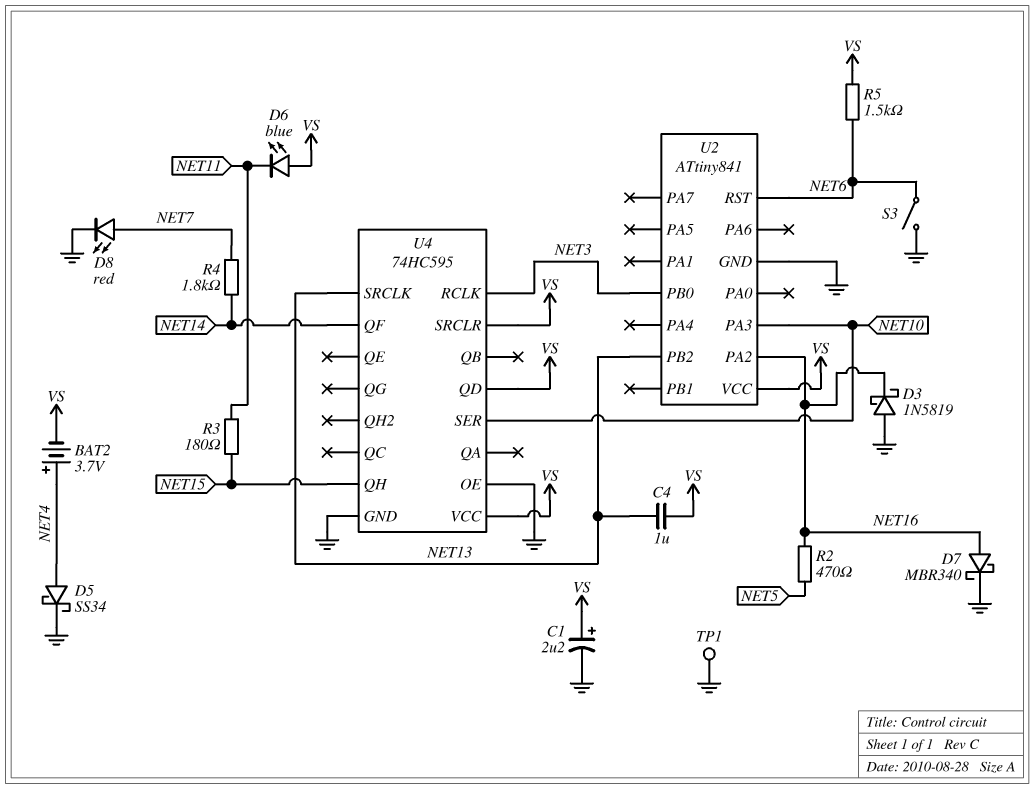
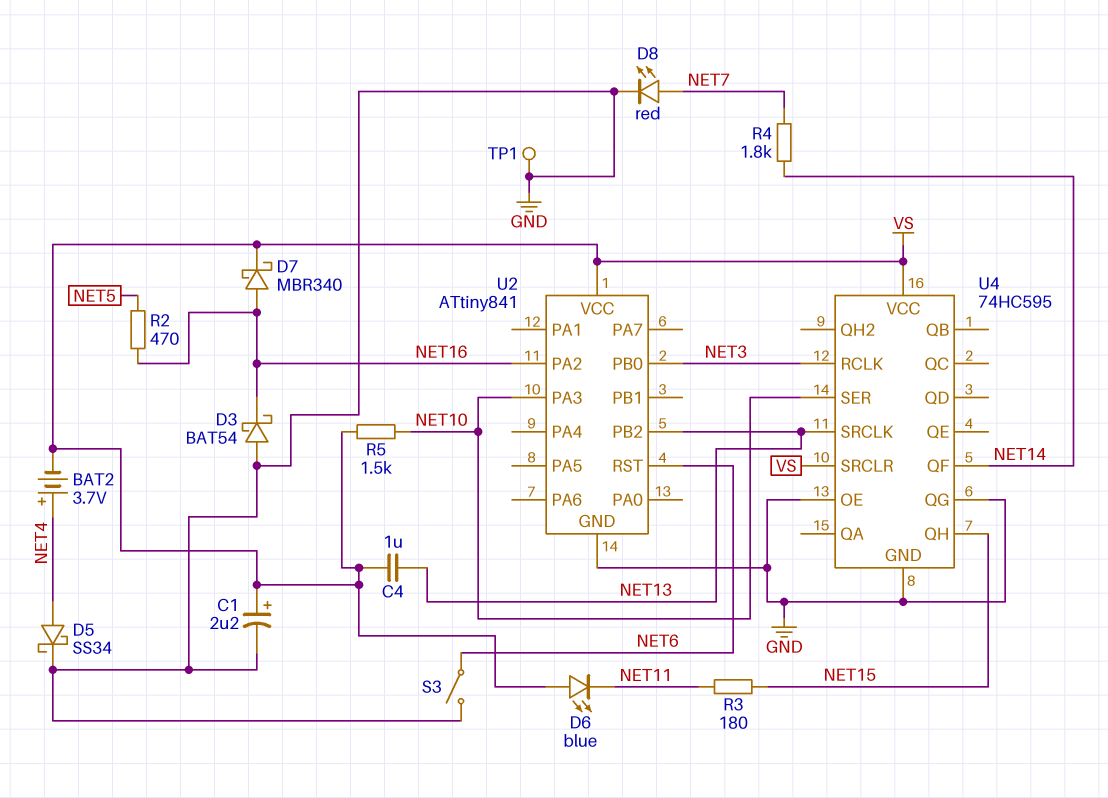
D3: schottky 1N5819 (A GND, K NET16) -> schottky BAT54 (A GND, K NET16)
D7: schottky MBR340 (A NET16, K GND) -> schottky MBR340 (A NET16, K VS)
R5: 1.5k (NET6, VS) -> 1.5k (NET10, VS)
U4 pin QD: VS -> none
U4 pin QG: none -> GND

